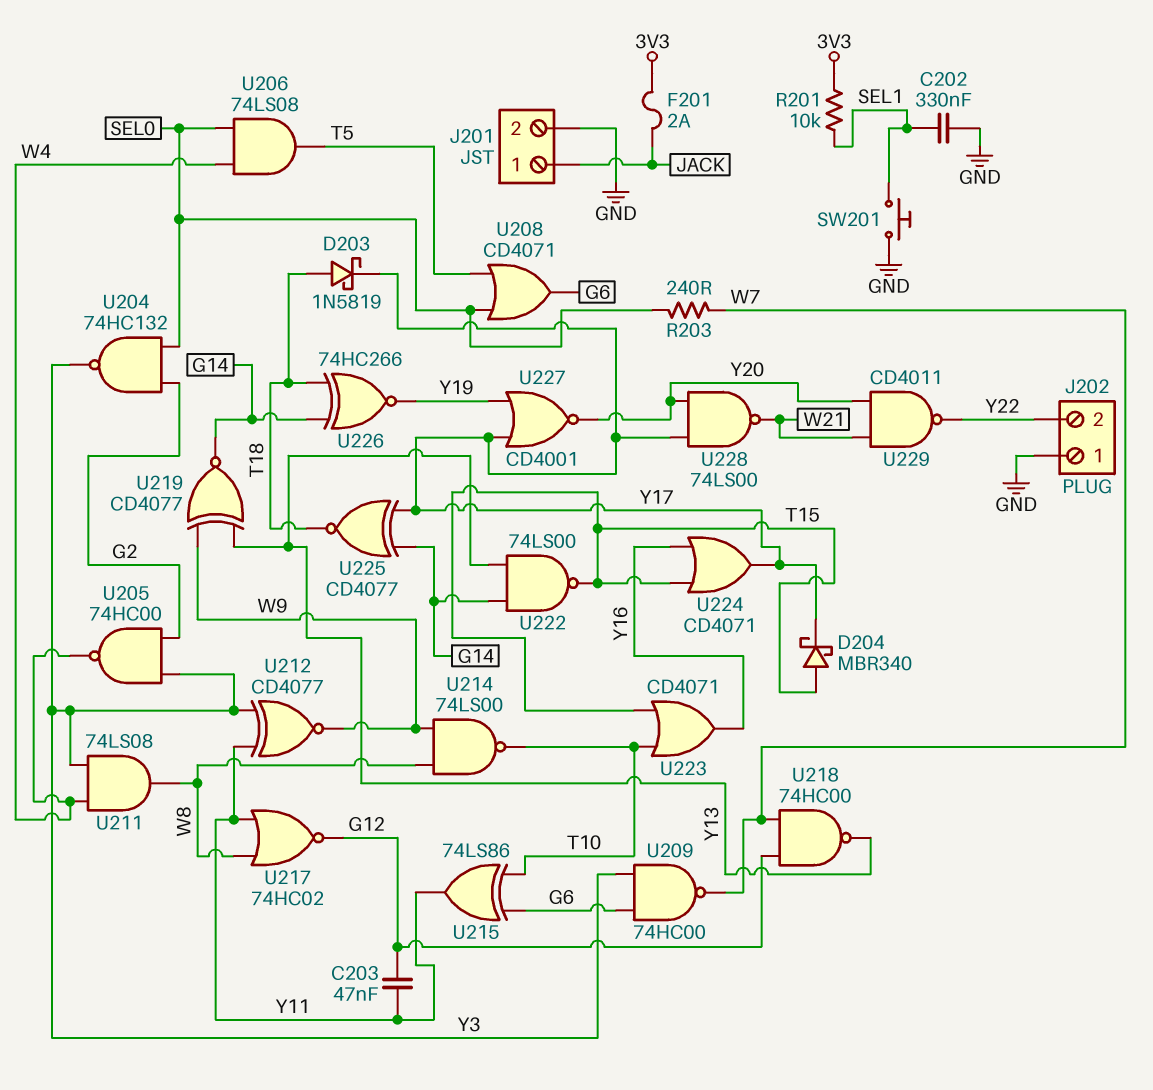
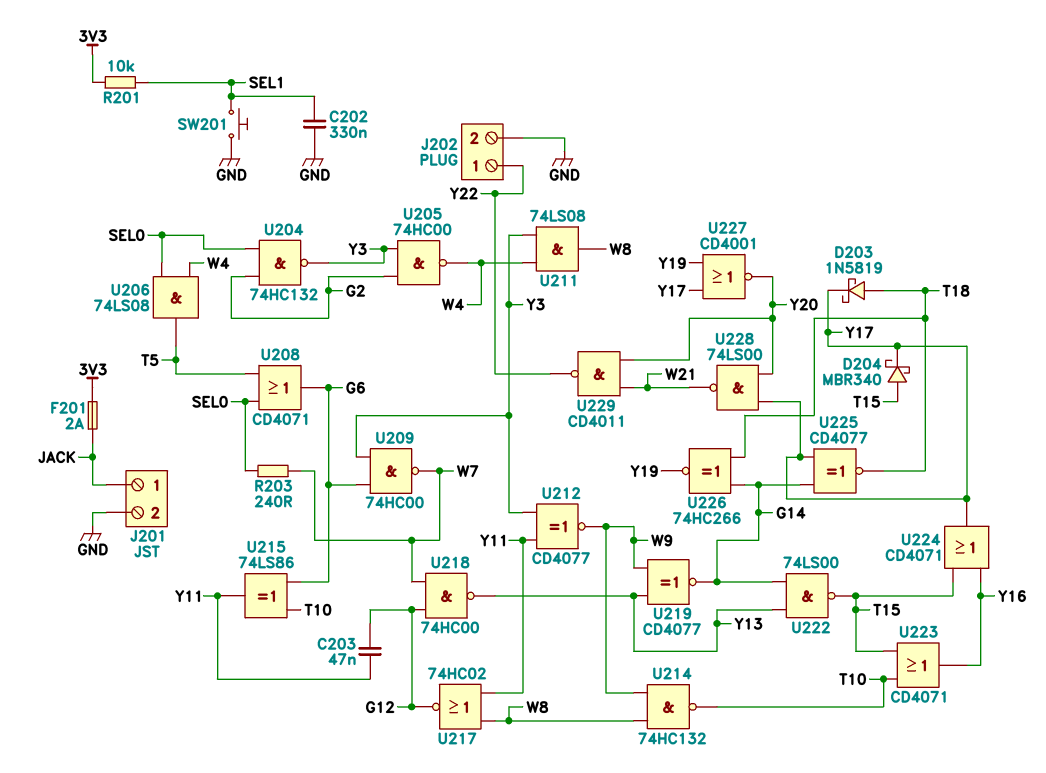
J202 pin 1: GND -> Y22
J202 pin 2: Y22 -> GND
U214: NAND 74LS00 (in W8, in W9, out T10) -> NAND 74HC132 (in W8, in W9, out T10)

